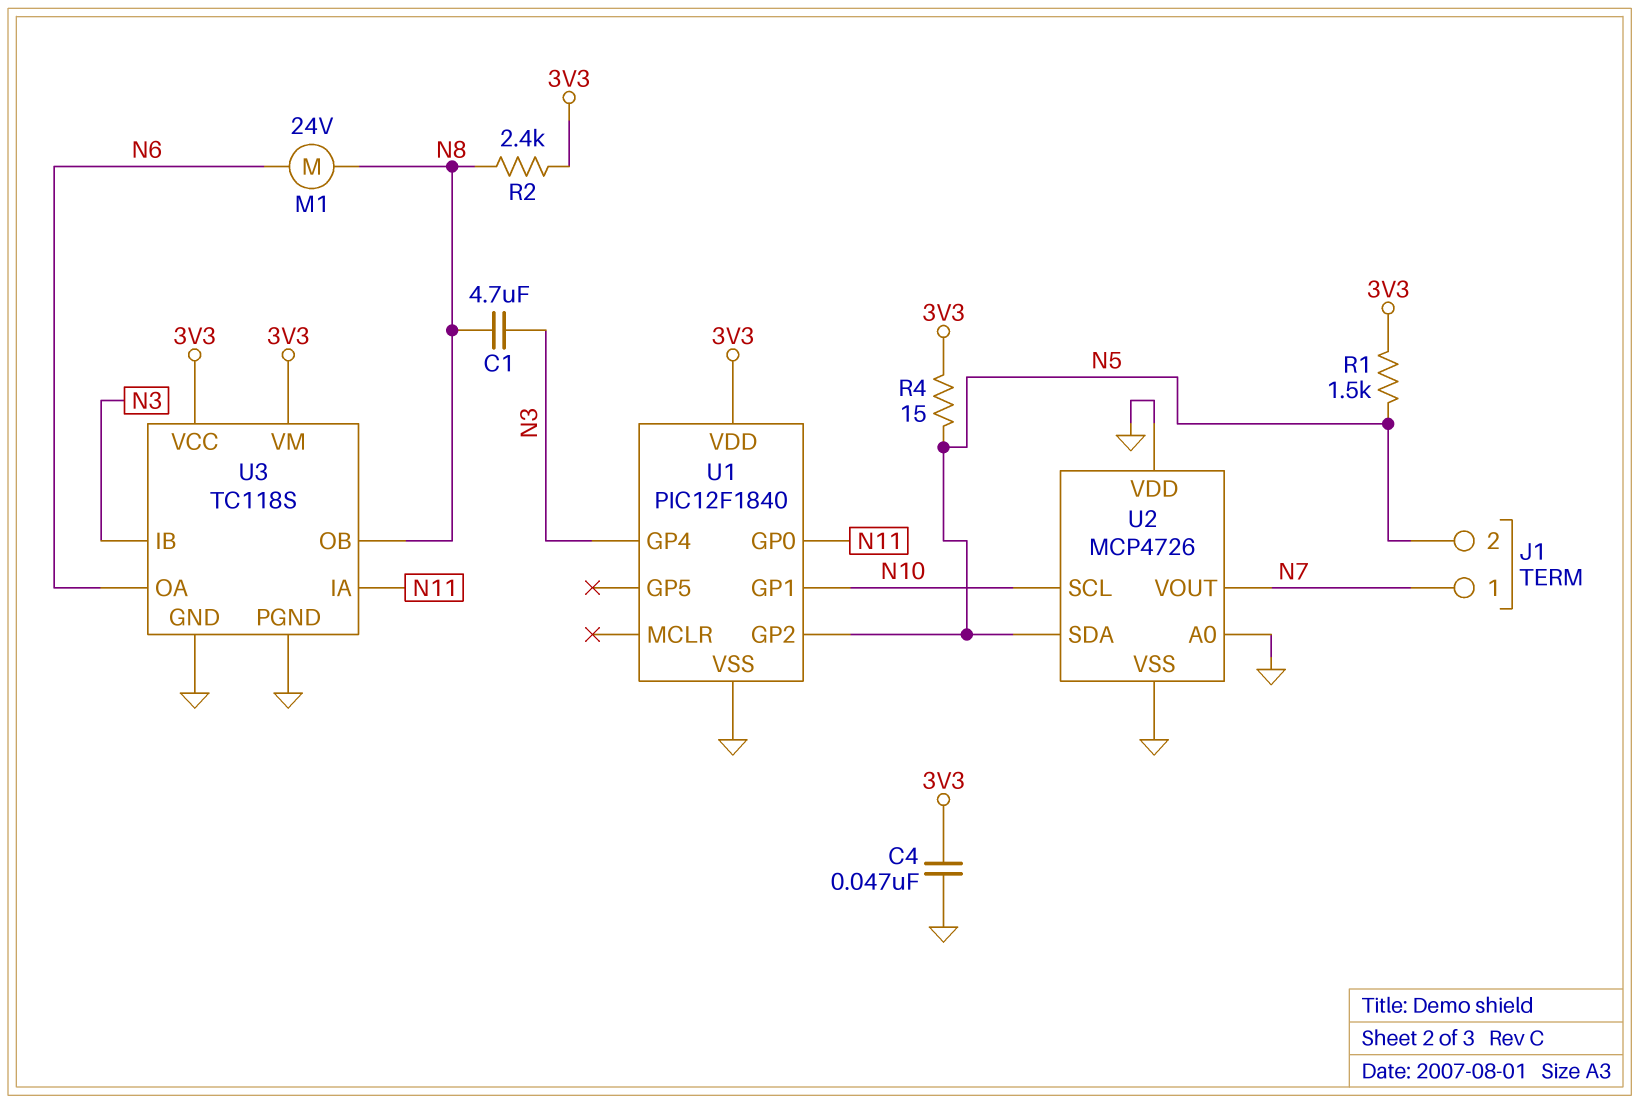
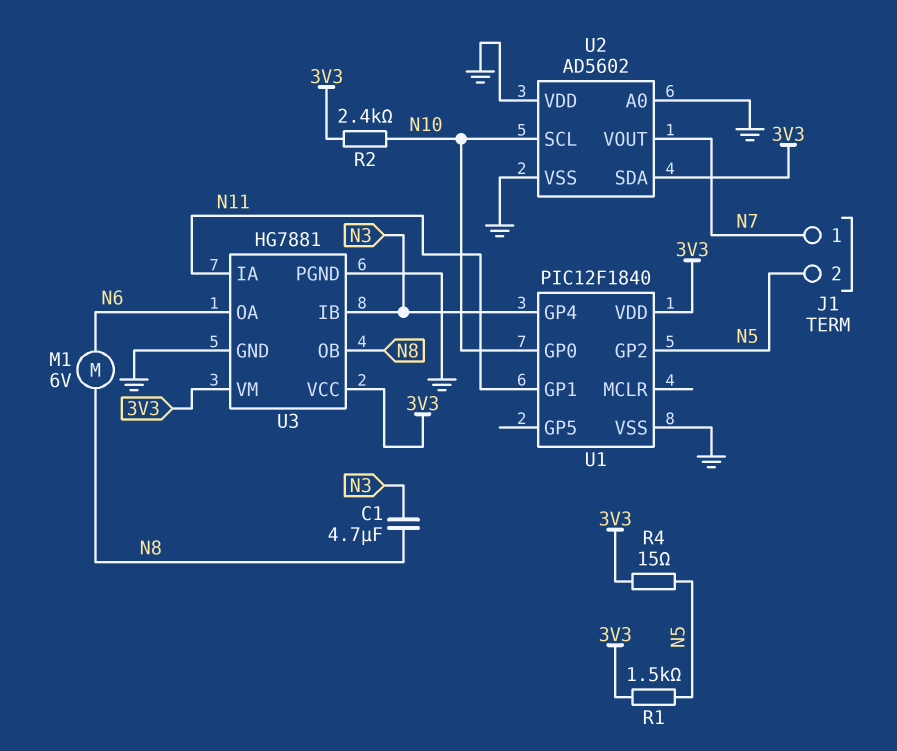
C4: 47nF (3V3, GND) -> none
M1: motor 24V (N6, N8) -> motor 6V (N6, N8)
R2: 2.4k (3V3, N8) -> 2.4k (3V3, N10)
U1 pin GP0: N11 -> N10
U1 pin GP1: N10 -> N11
U2: MCP4726 -> AD5602
U2 pin SDA: N5 -> 3V3
U3: TC118S -> HG7881

